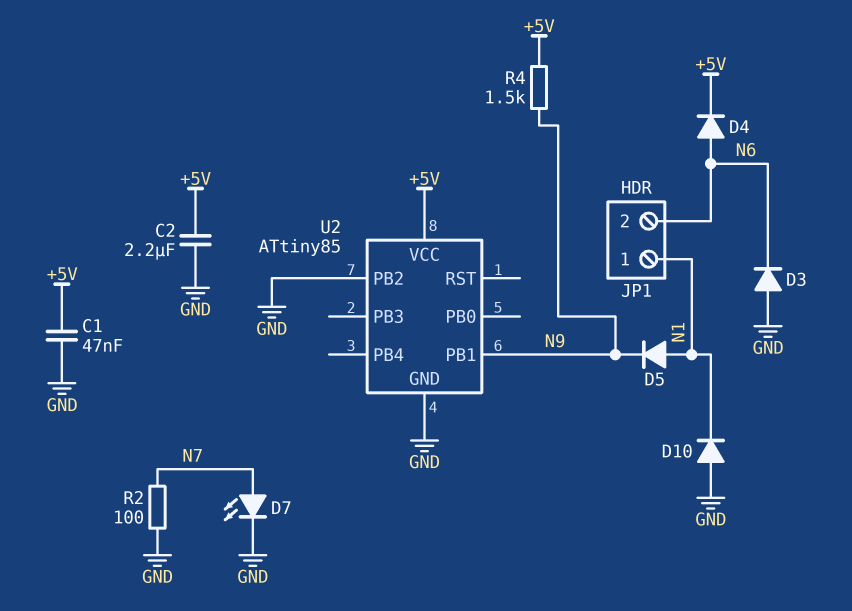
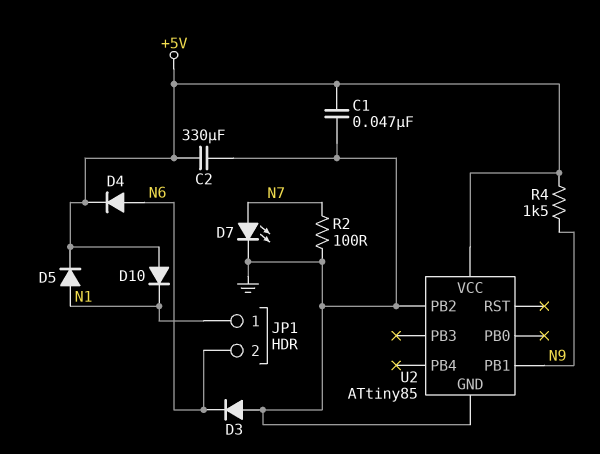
C2: 2.2uF (+5V, GND) -> 330uF (+5V, GND)
D5: diode (A N1, K N9) -> diode (A N1, K +5V)
D10: diode (A GND, K N1) -> diode (A +5V, K N1)

